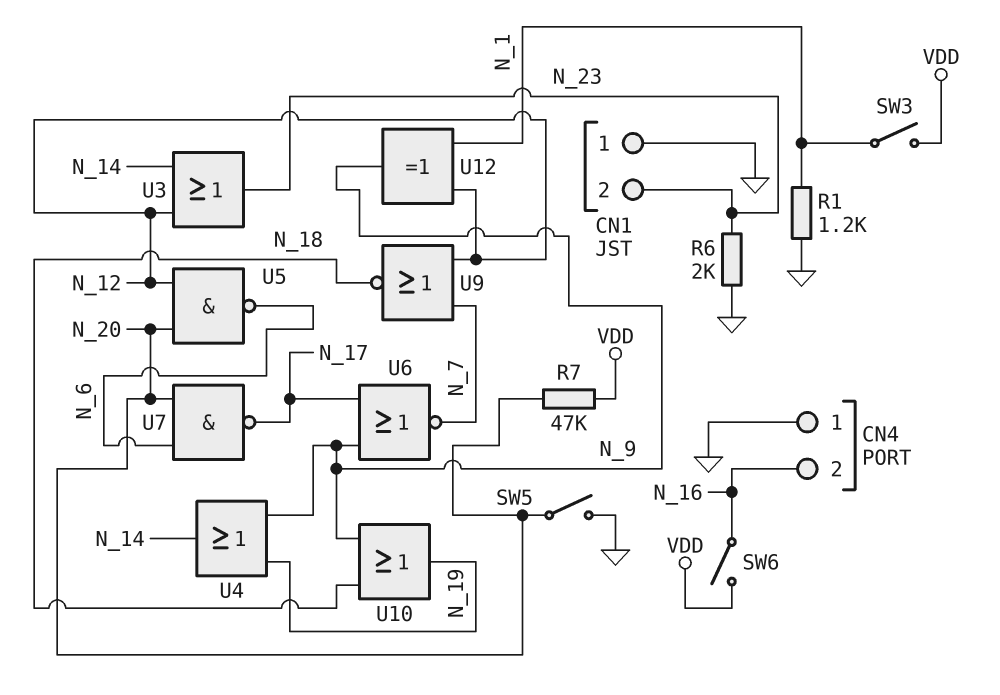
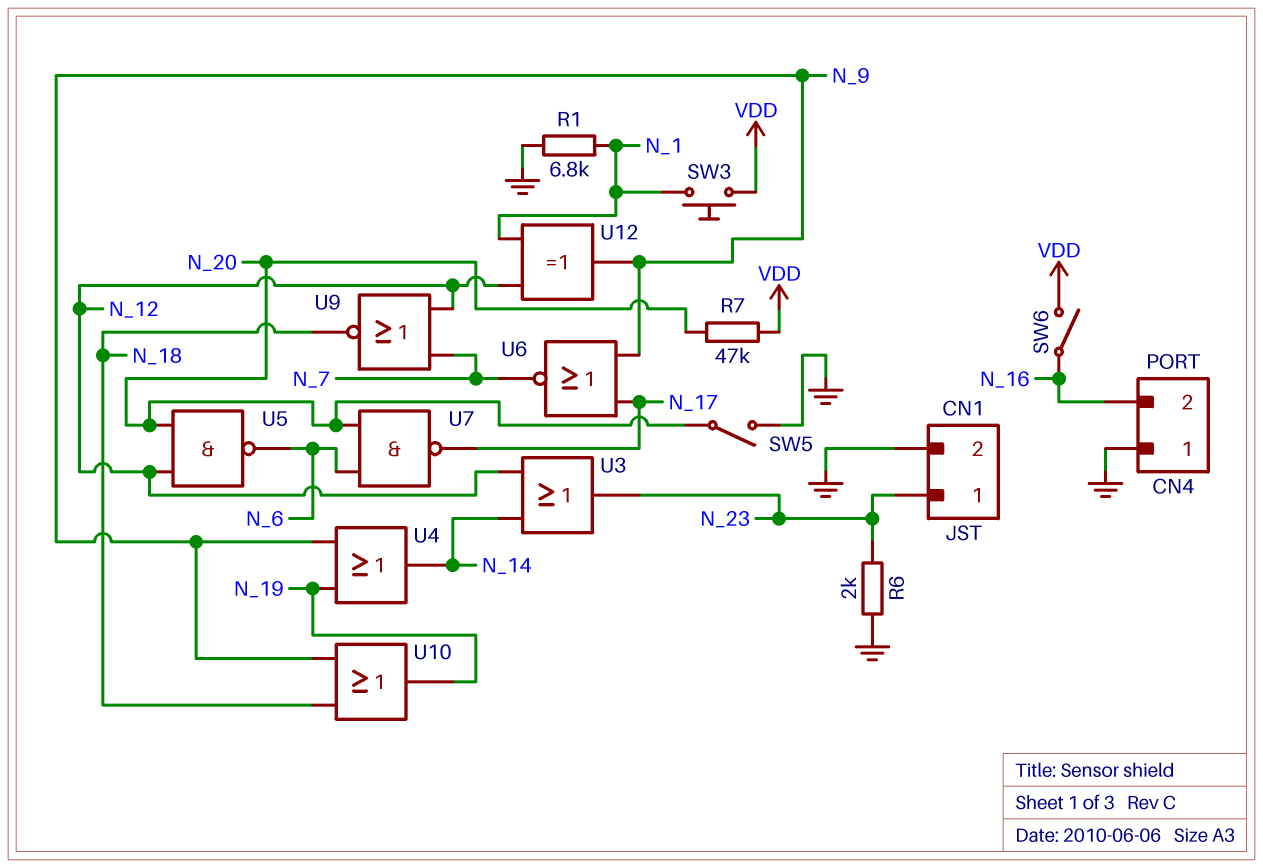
CN1 pin 1: GND -> N_23
CN1 pin 2: N_23 -> GND
R1: 1.2k (GND, N_1) -> 6.8k (GND, N_1)
SW3: switch (N_1, VDD) -> button (N_1, VDD)

